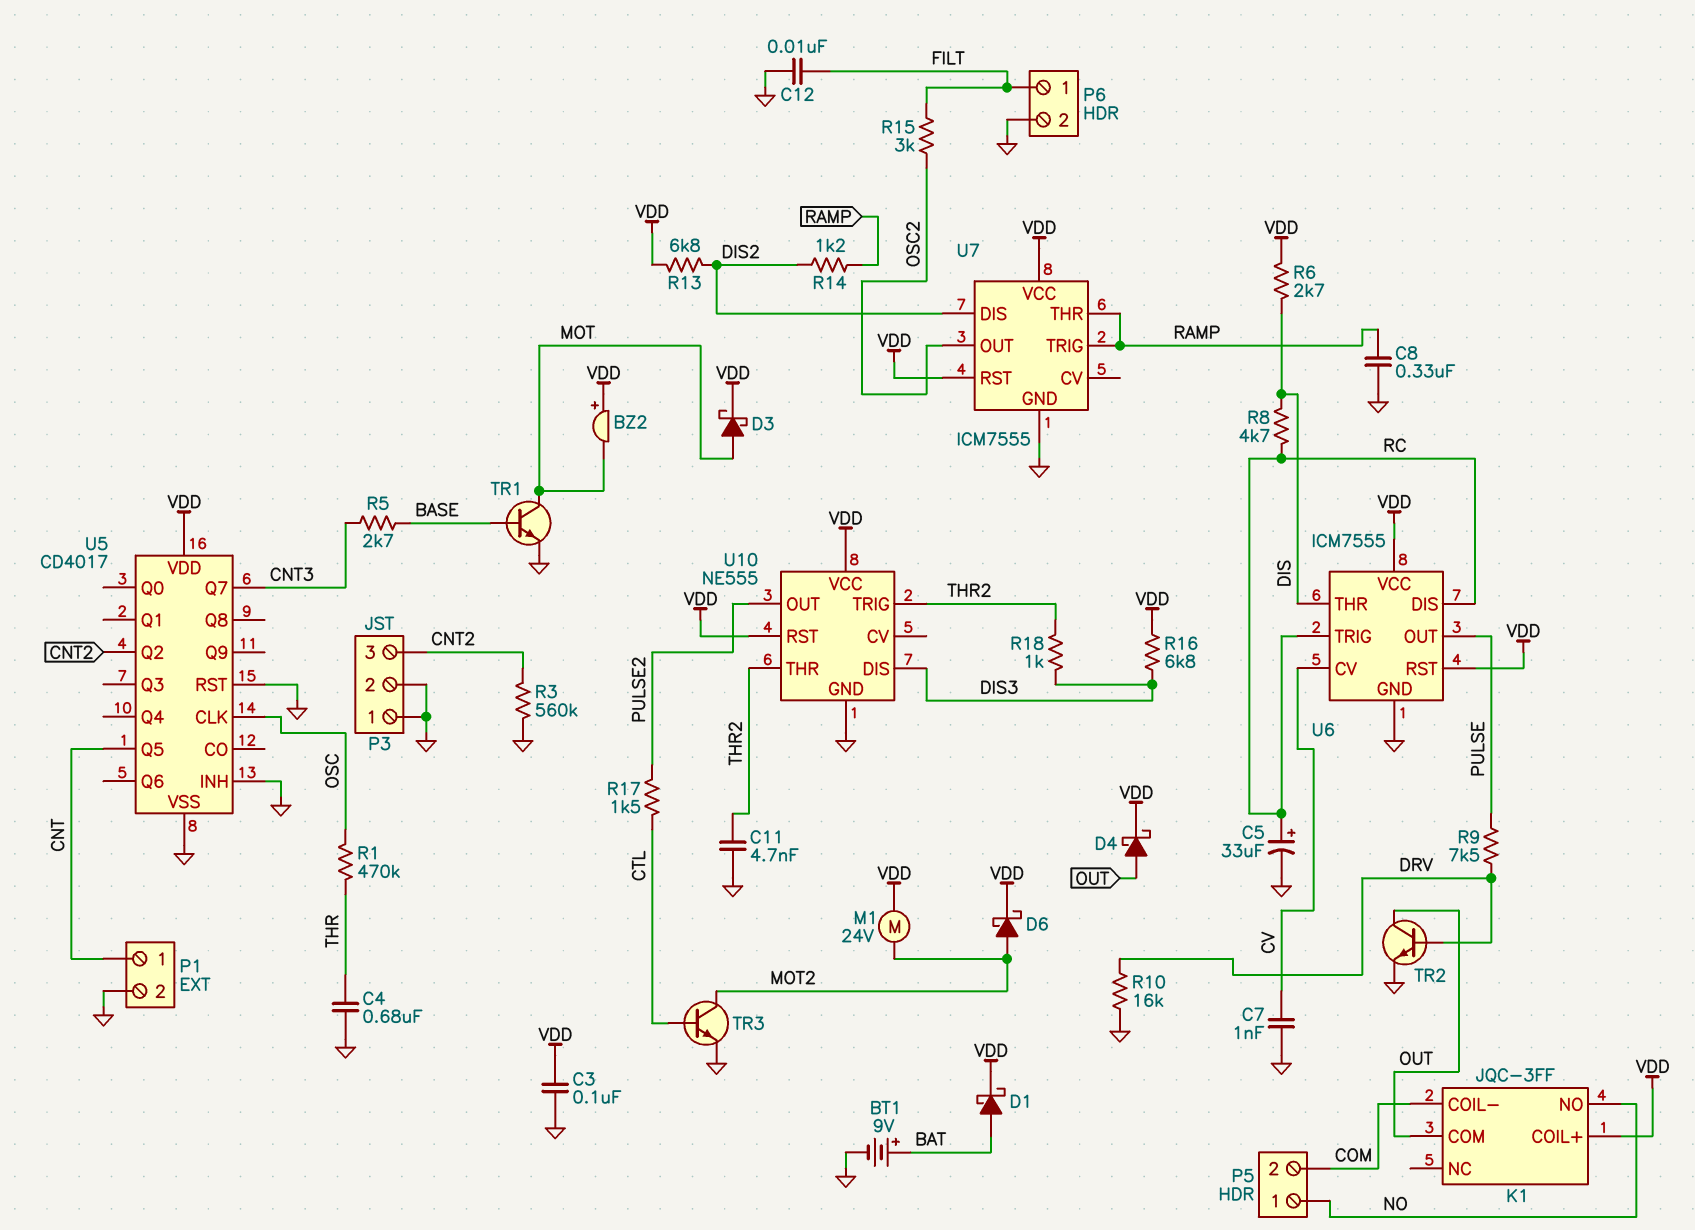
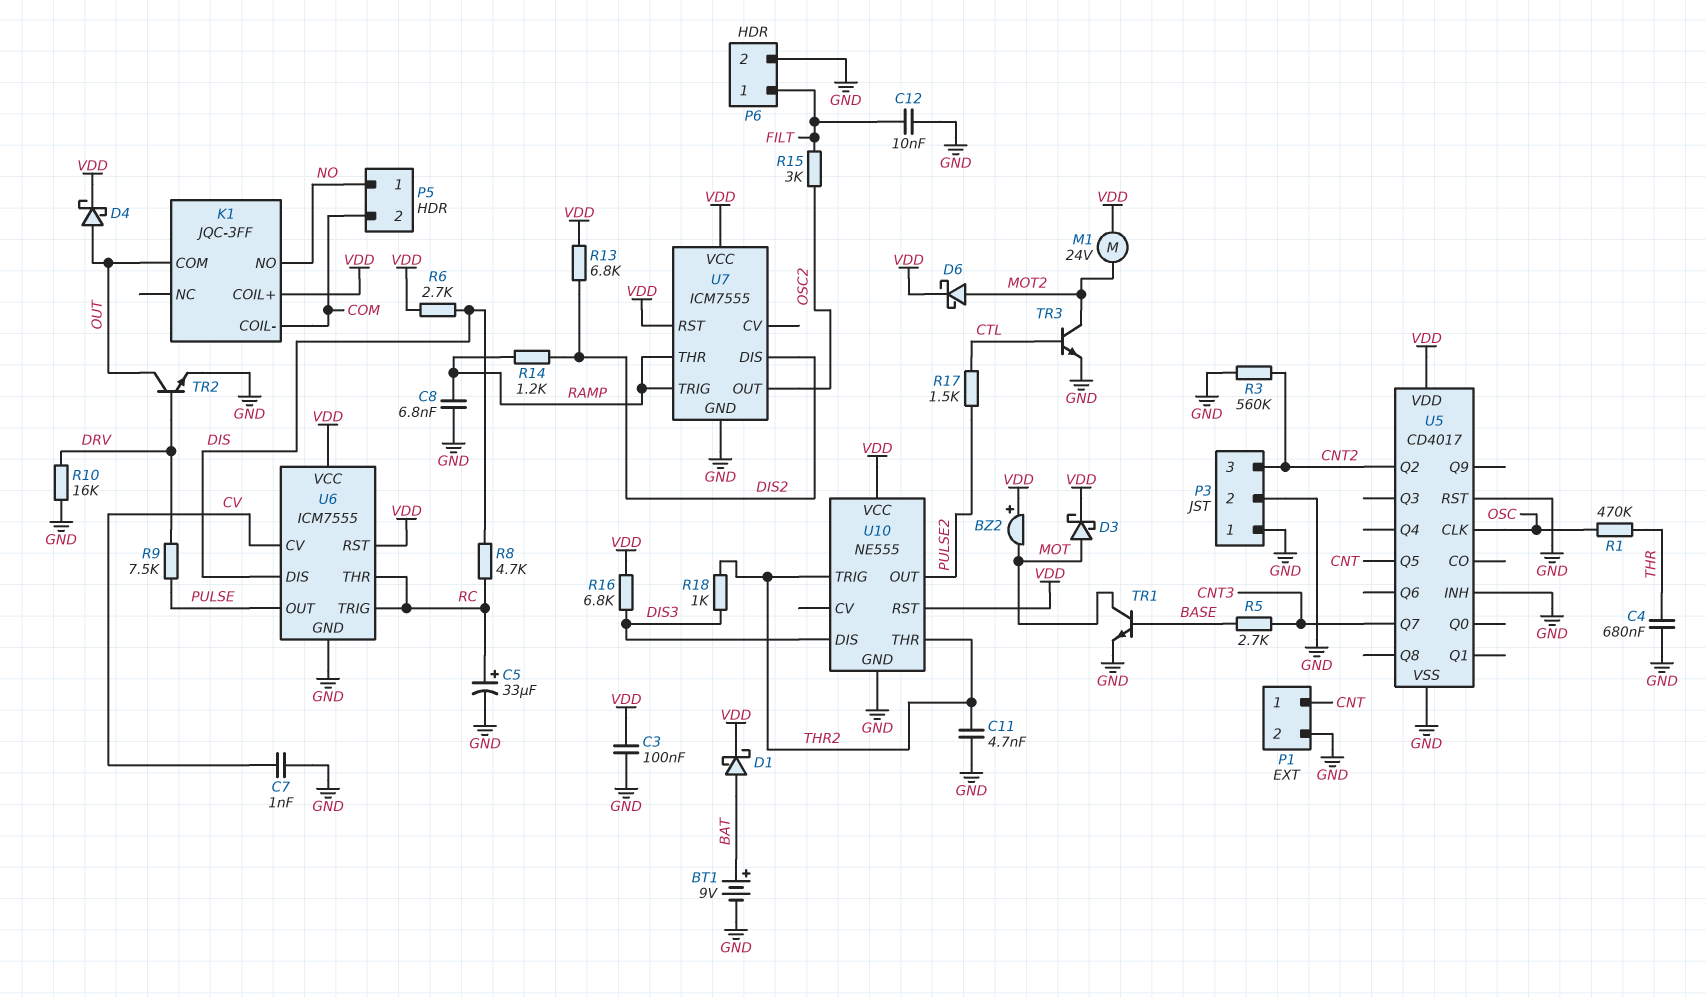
C8: 330nF (GND, RAMP) -> 6.8nF (GND, RAMP)
U6 pin DIS: RC -> DIS
U6 pin THR: DIS -> RC

